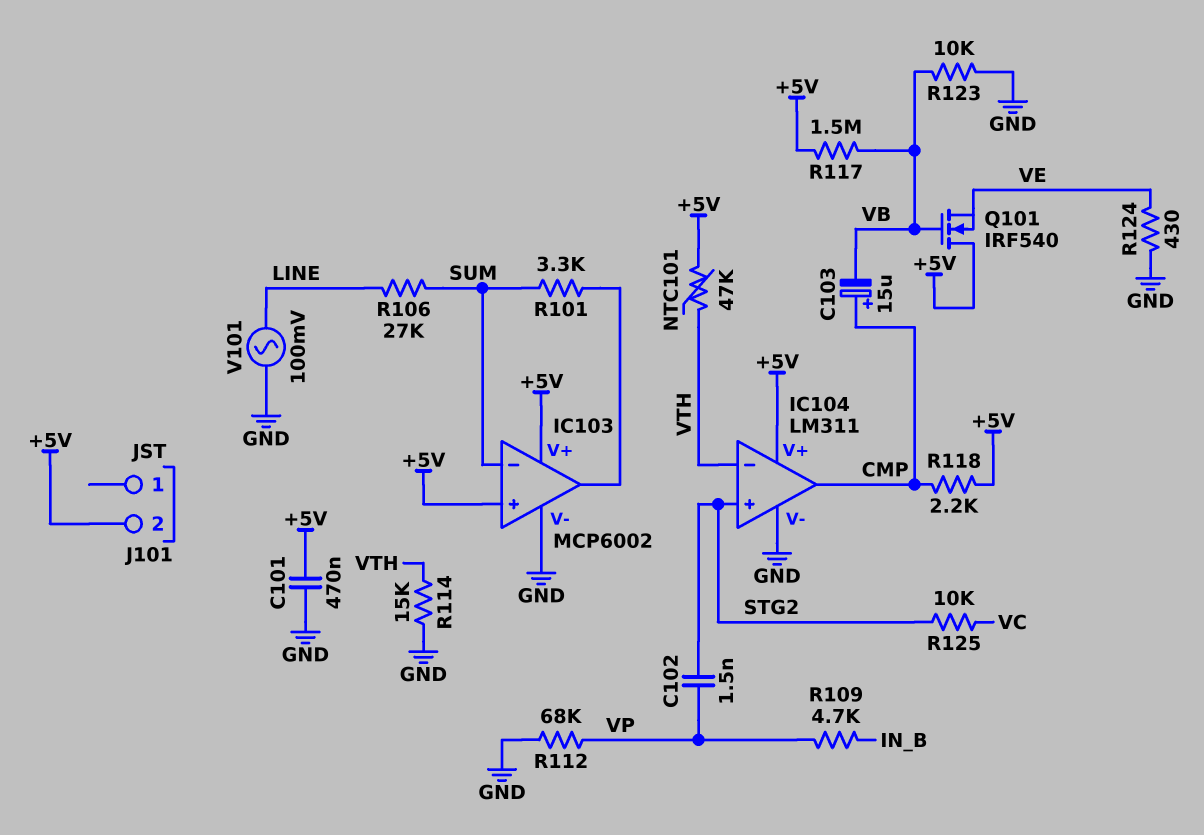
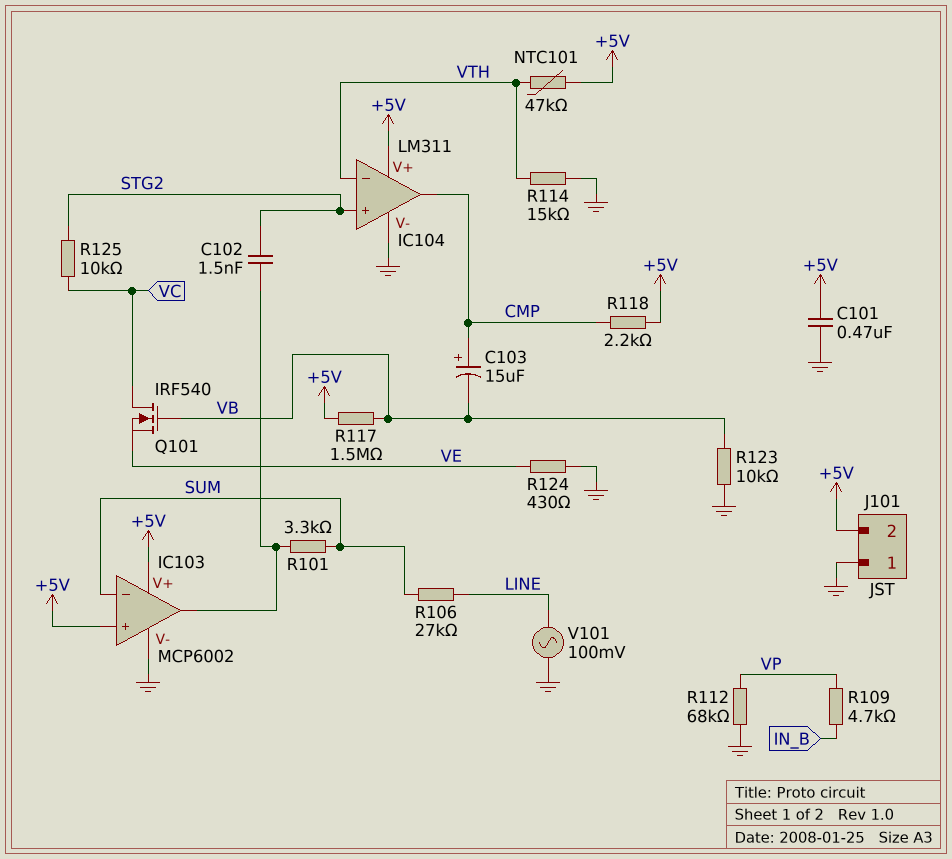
C102: 1.5nF (STG2, VP) -> 1.5nF (IC103/out, STG2)
J101 pin 1: none -> GND
Q101: NMOS IRF540 (G VB, D +5V, S VE) -> NMOS IRF540 (G VB, D VC, S VE)

